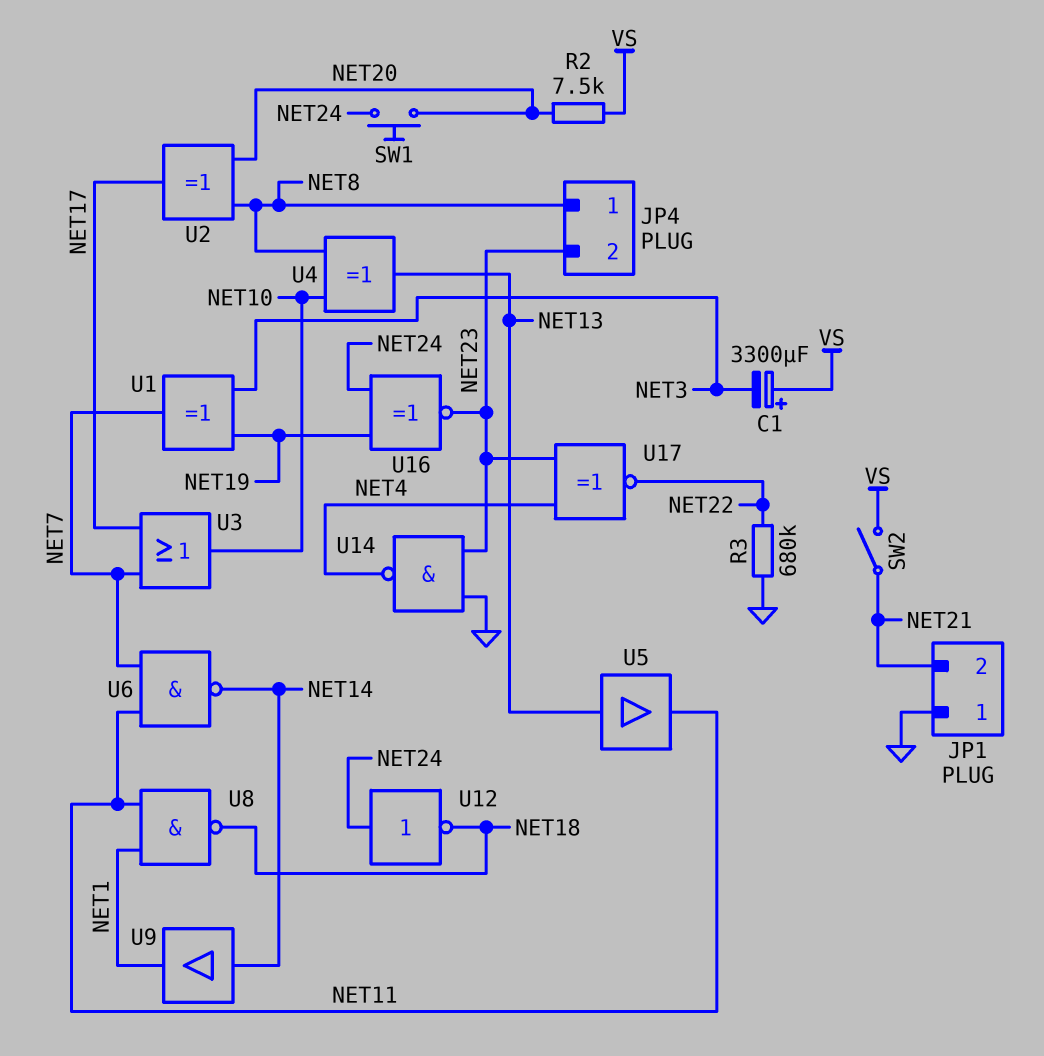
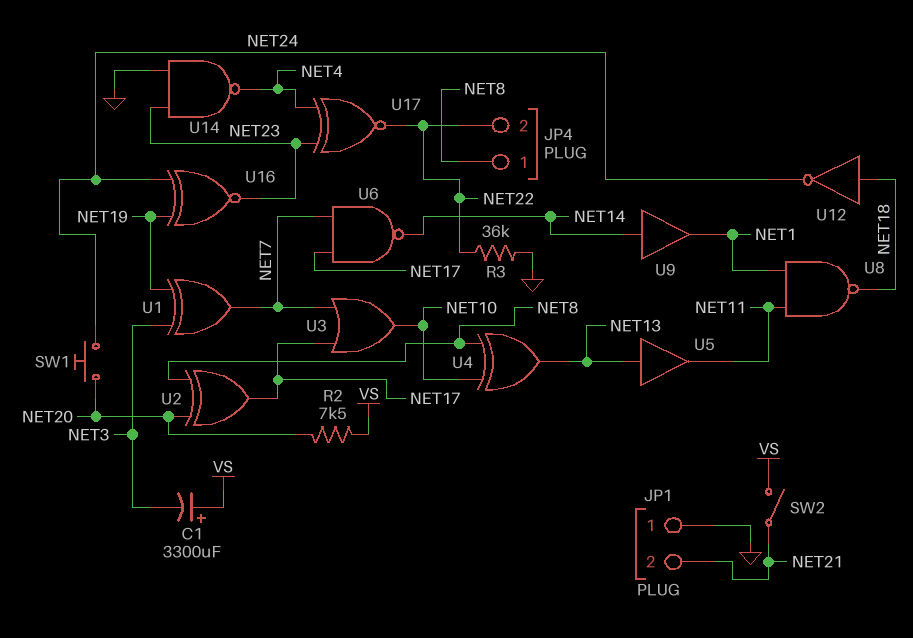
JP4 pin 2: NET23 -> NET22
R3: 680k (GND, NET22) -> 36k (GND, NET22)
U6: NAND (in NET7, in NET11, out NET14) -> NAND (in NET7, in NET17, out NET14)
U12: NOT (in NET24, out NET18) -> NOT (in NET18, out NET24)

